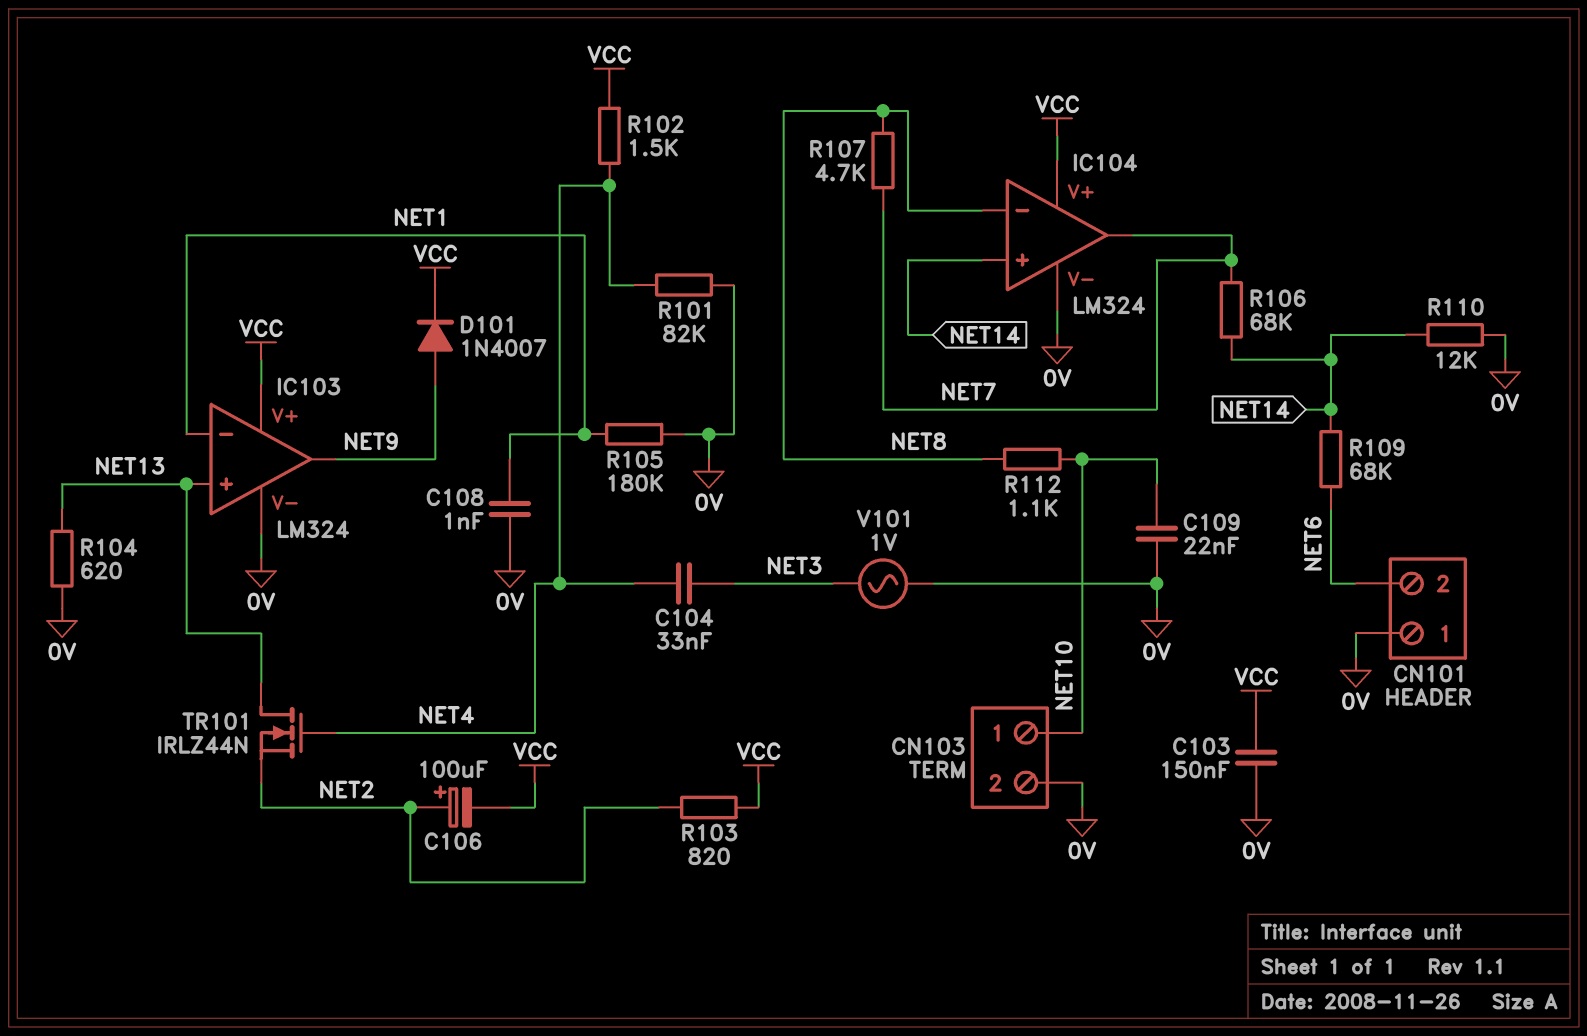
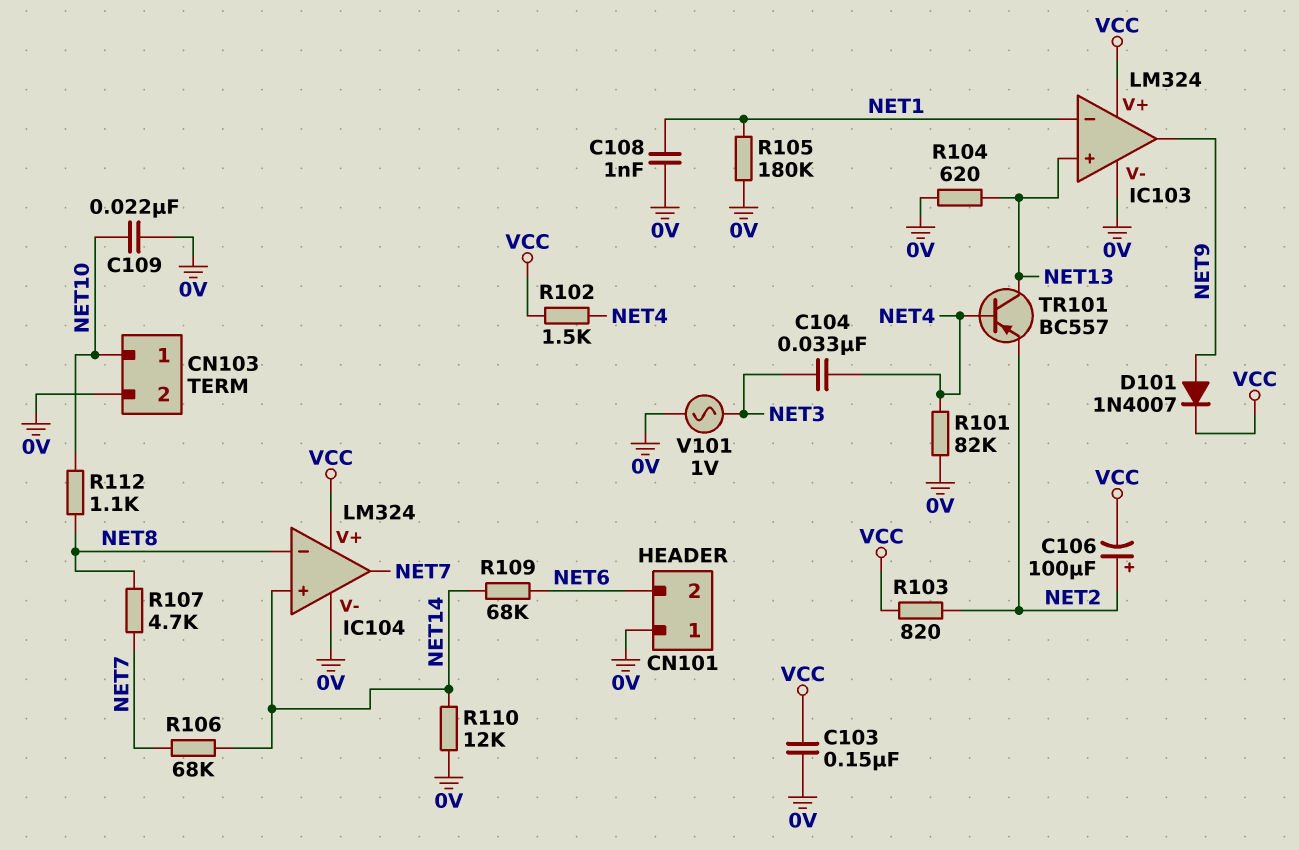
TR101: NMOS IRLZ44N (G NET4, D NET13, S NET2) -> PNP BC557 (B NET4, C NET13, E NET2)

